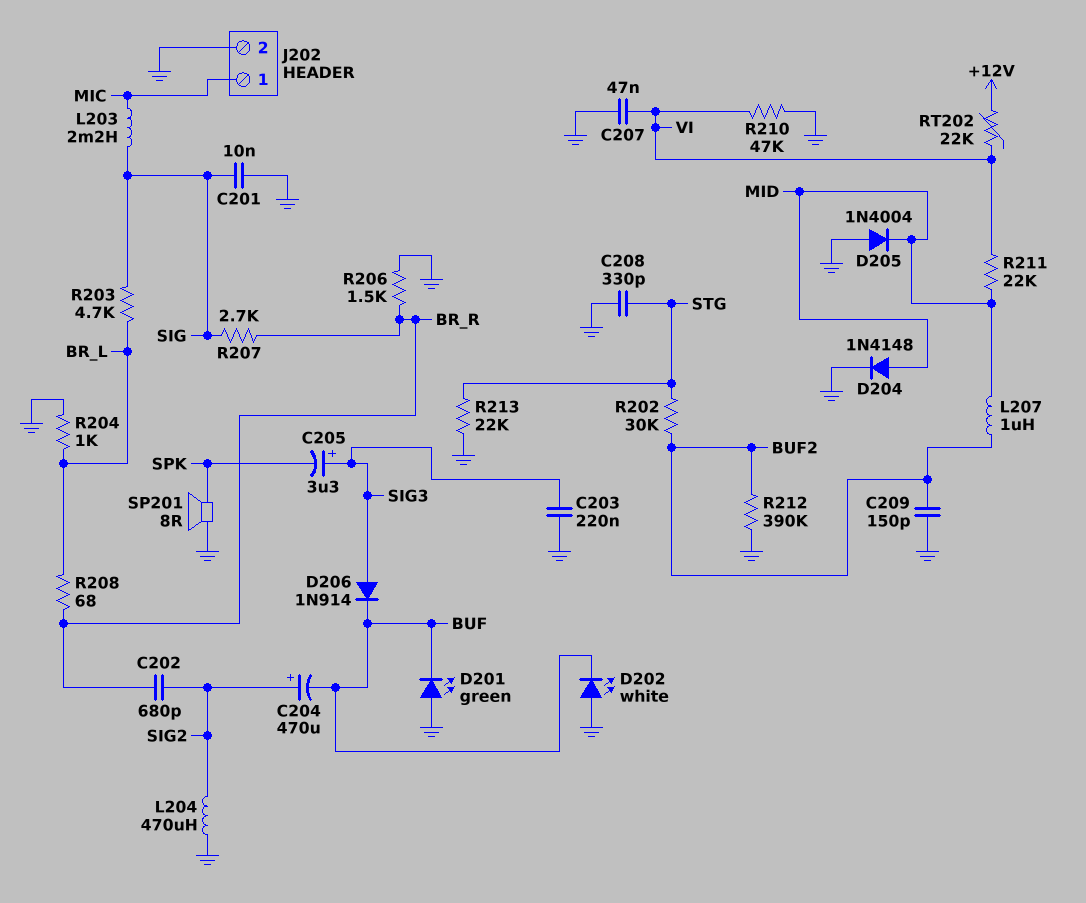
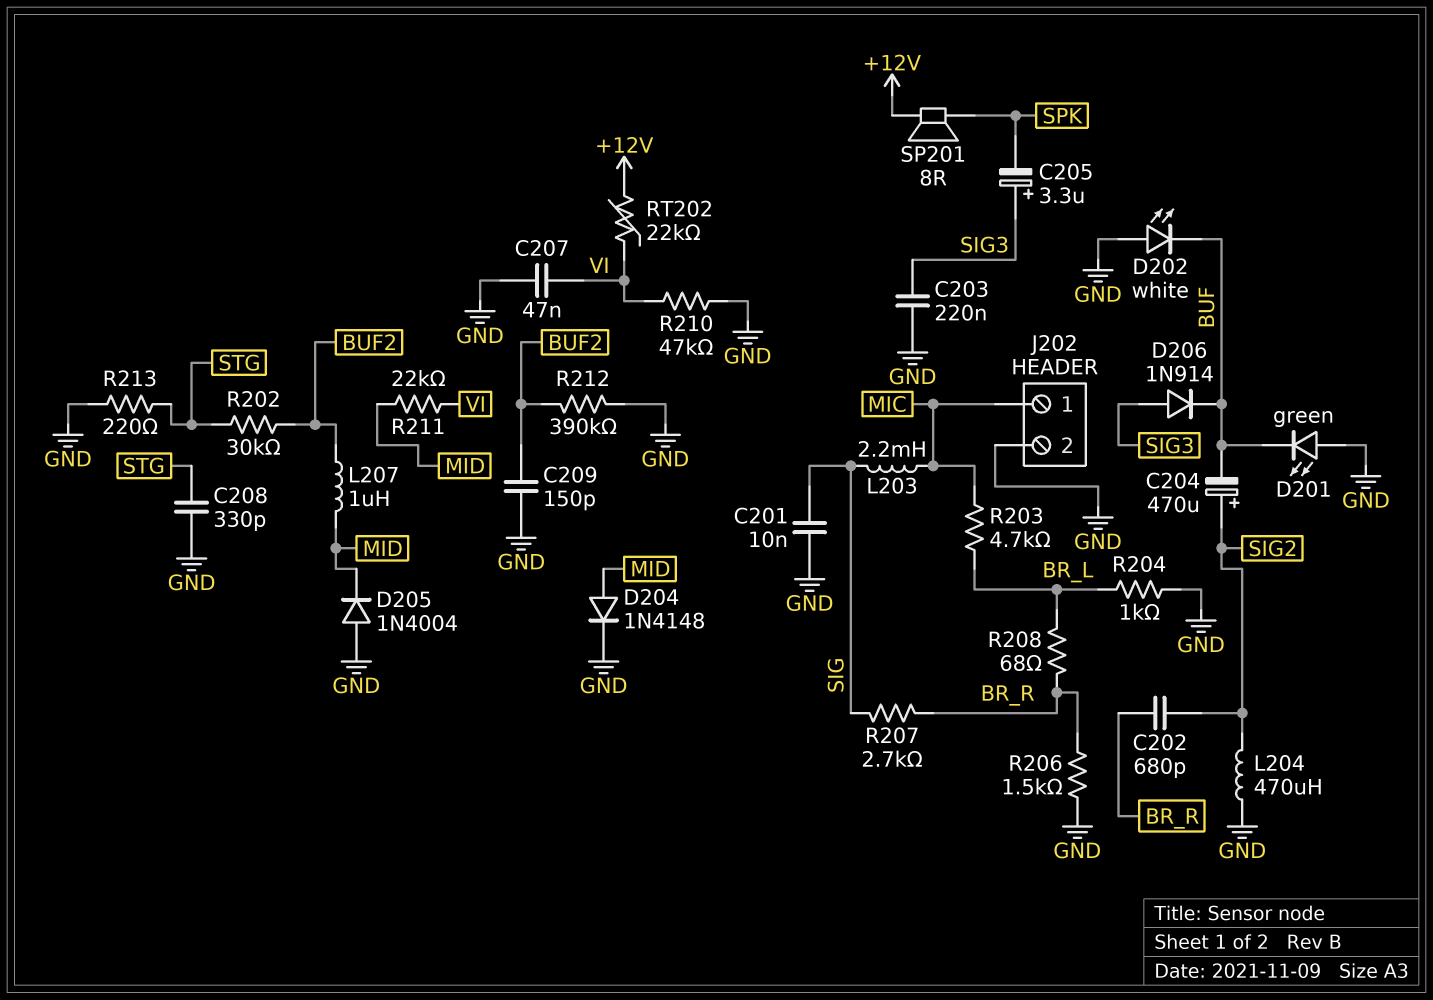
R203: 4.7k (BR_L, SIG) -> 4.7k (BR_L, MIC)
R213: 22k (GND, STG) -> 220 (GND, STG)
SP201: speaker 8R (GND, SPK) -> speaker 8R (+12V, SPK)

